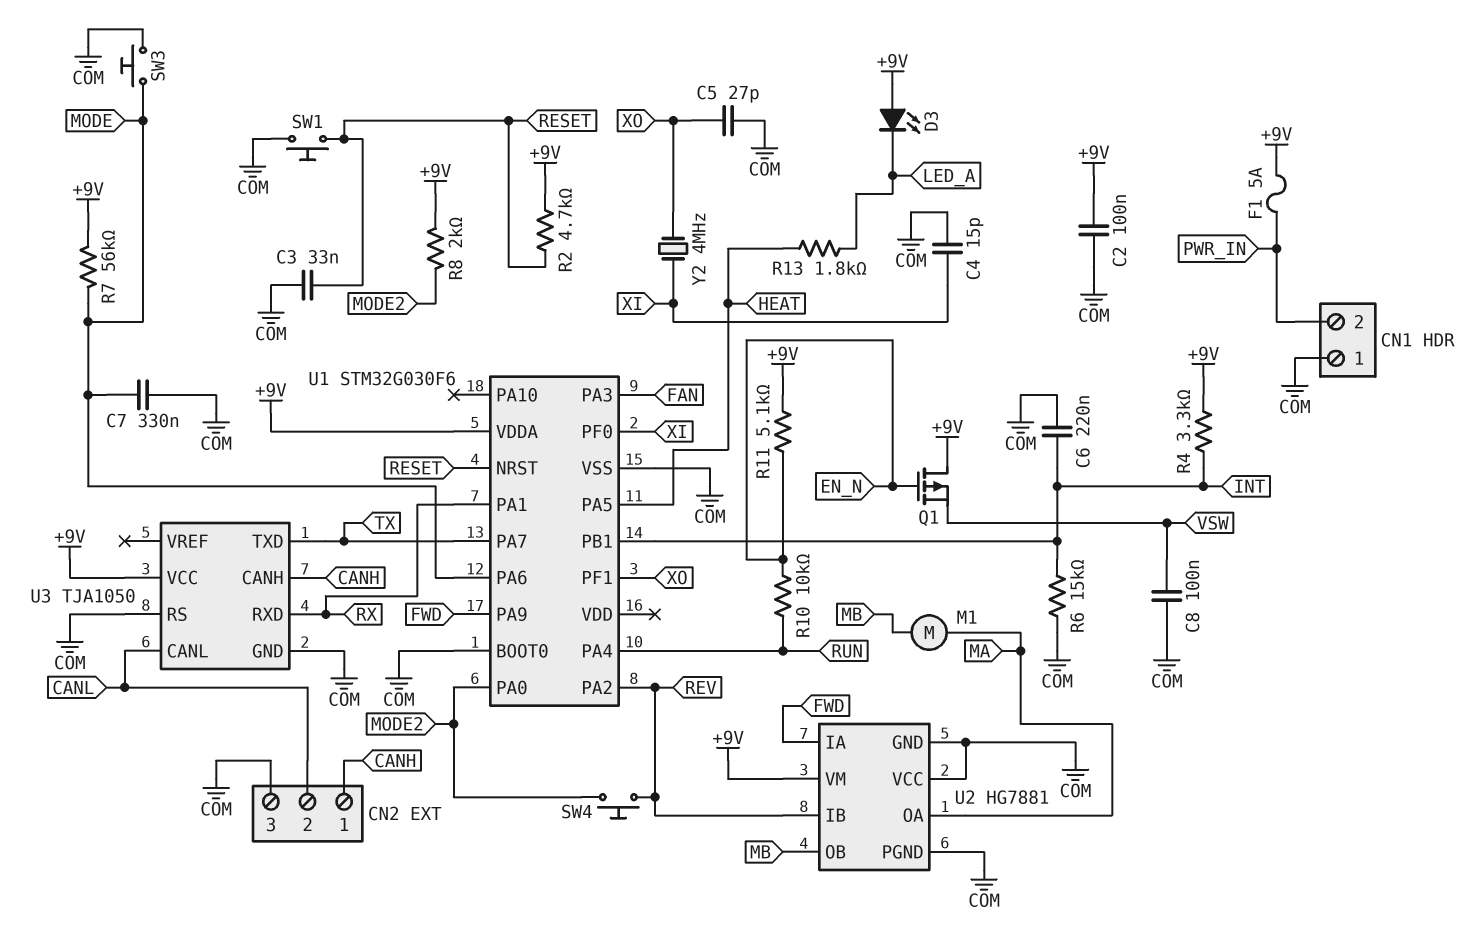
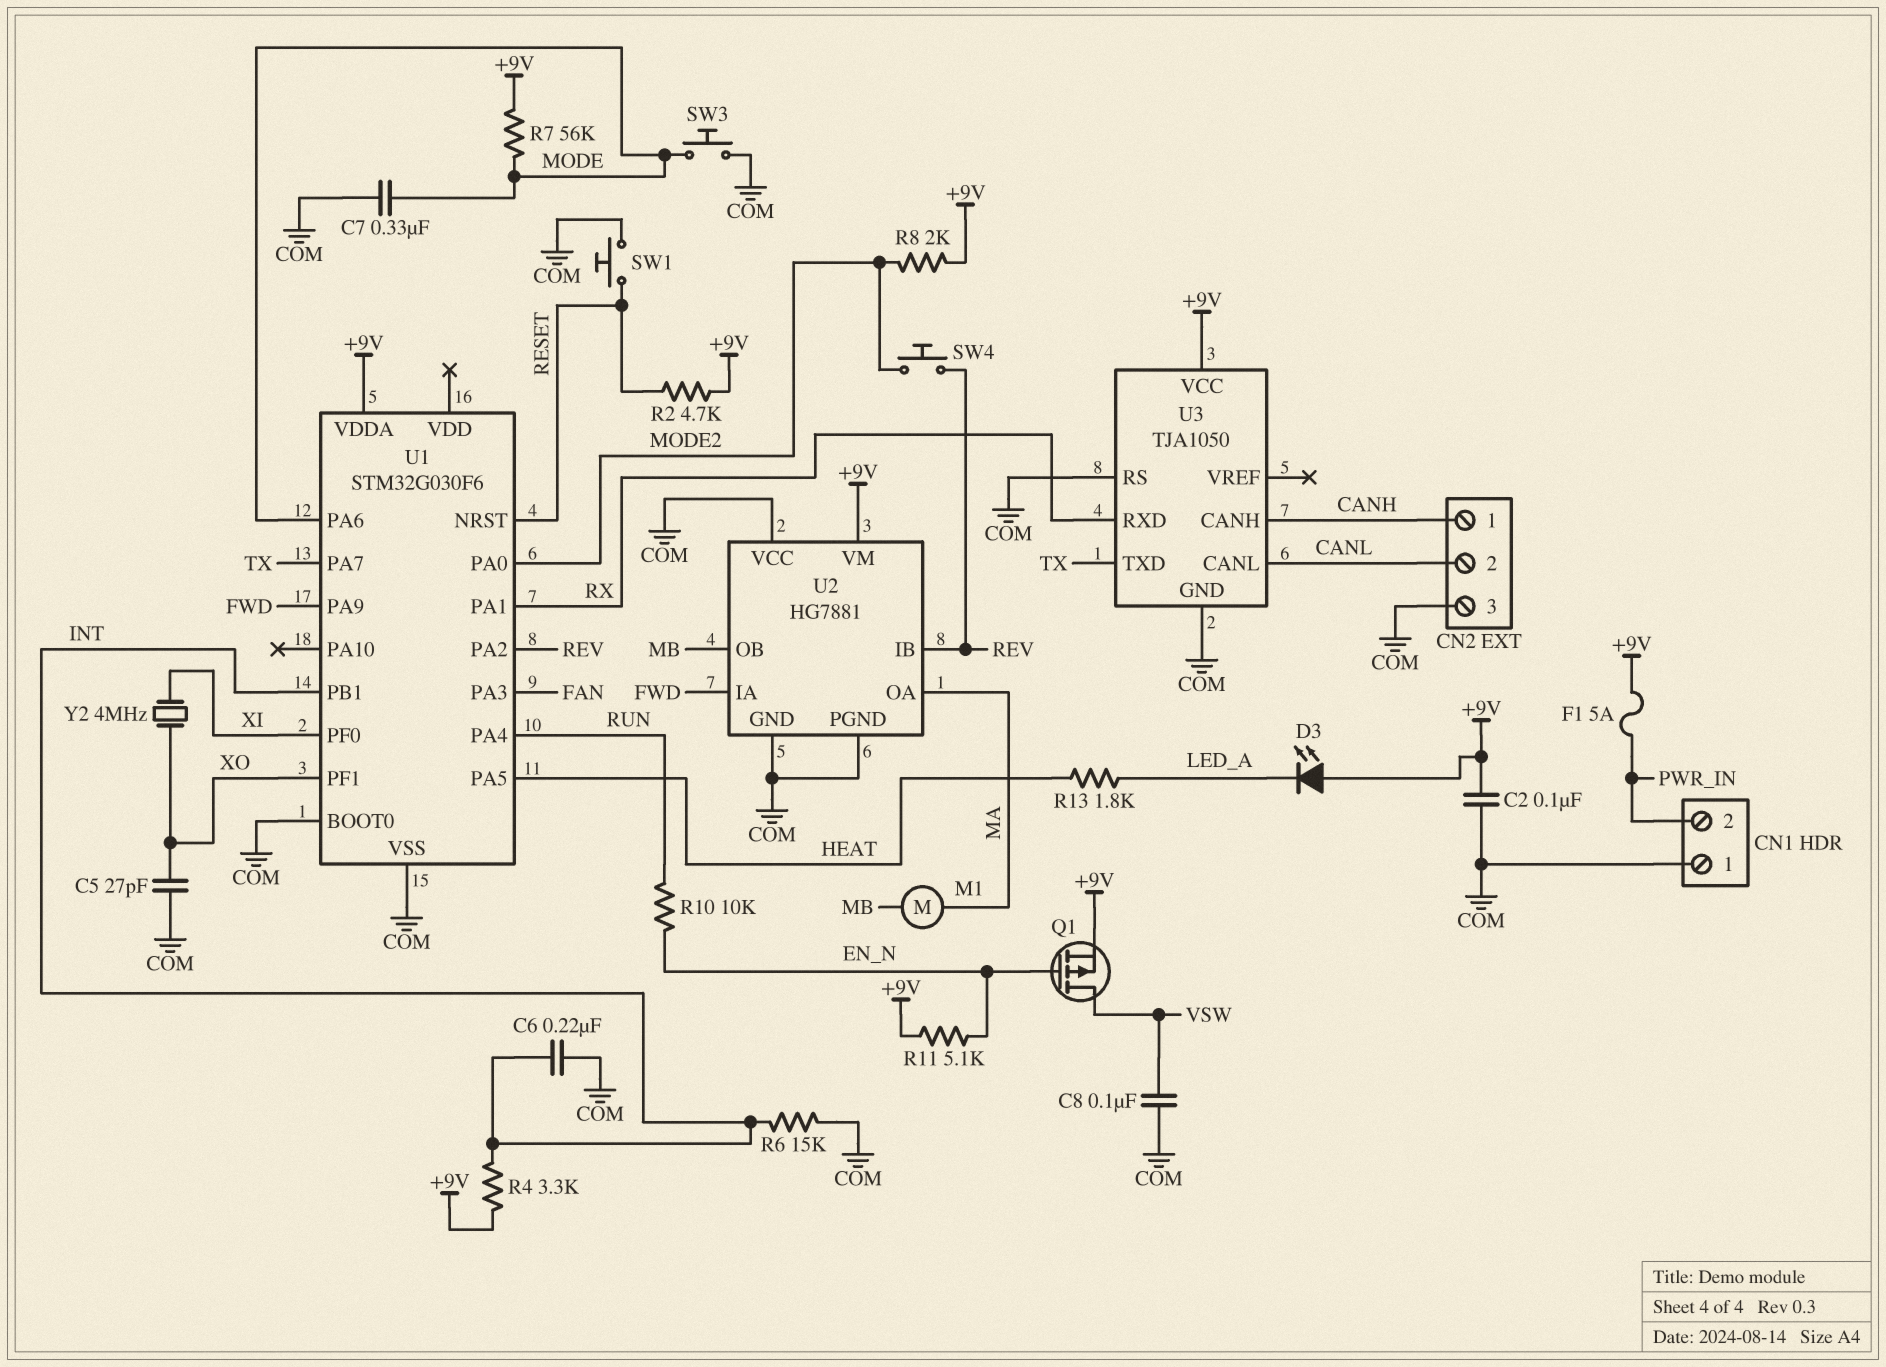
C3: 33nF (COM, RESET) -> none
C4: 15pF (COM, XI) -> none
Q1: PMOS (G EN_N, D +9V, S VSW) -> PMOS (G EN_N, D VSW, S +9V)

